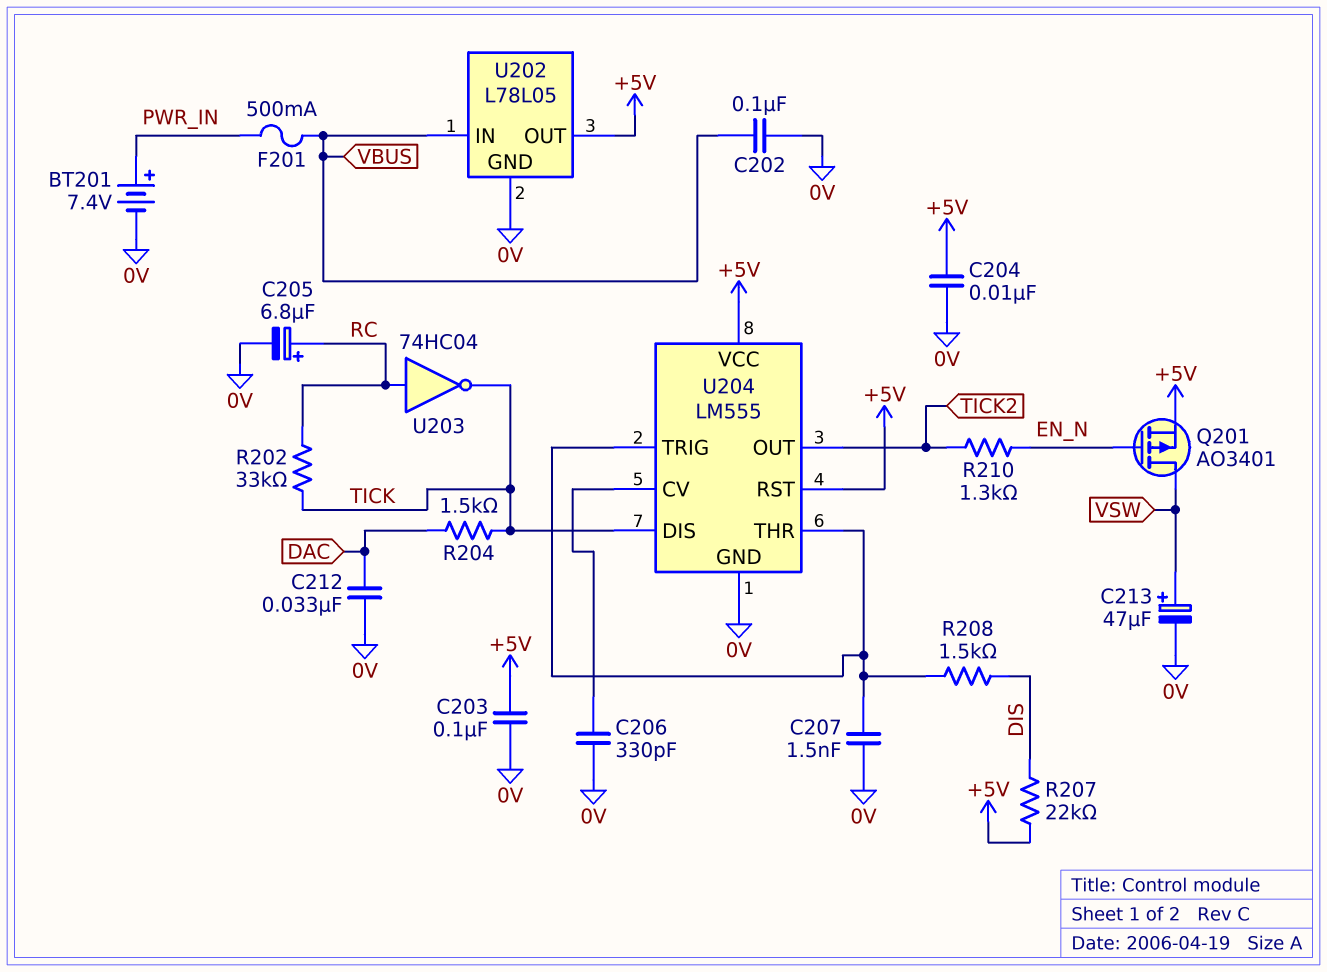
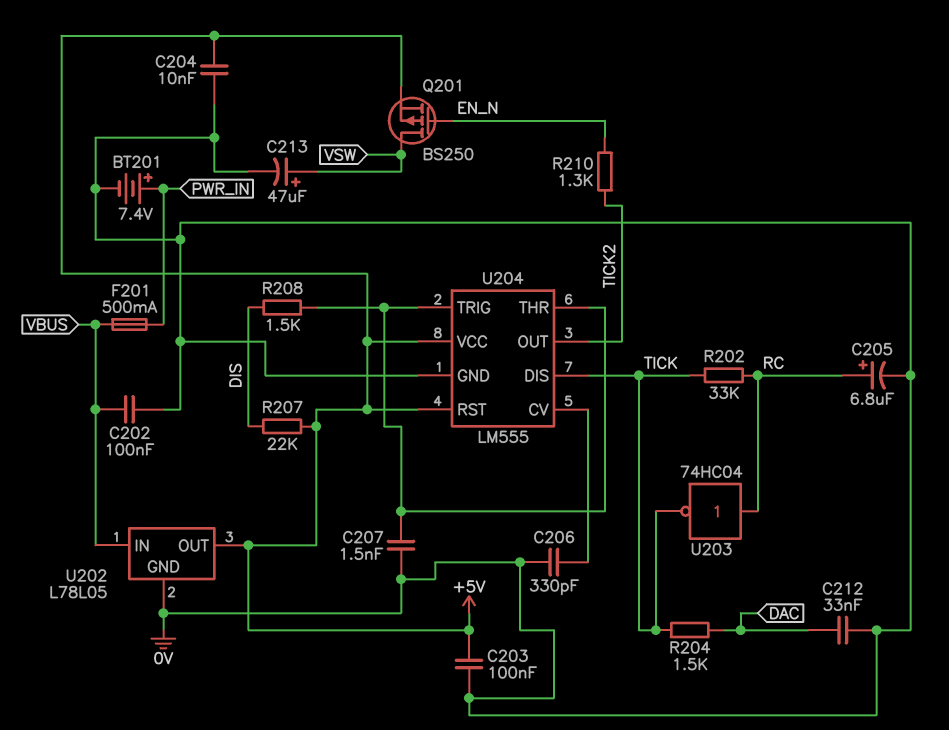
Q201: PMOS AO3401 (G EN_N, D VSW, S +5V) -> PMOS BS250 (G EN_N, D VSW, S +5V)

